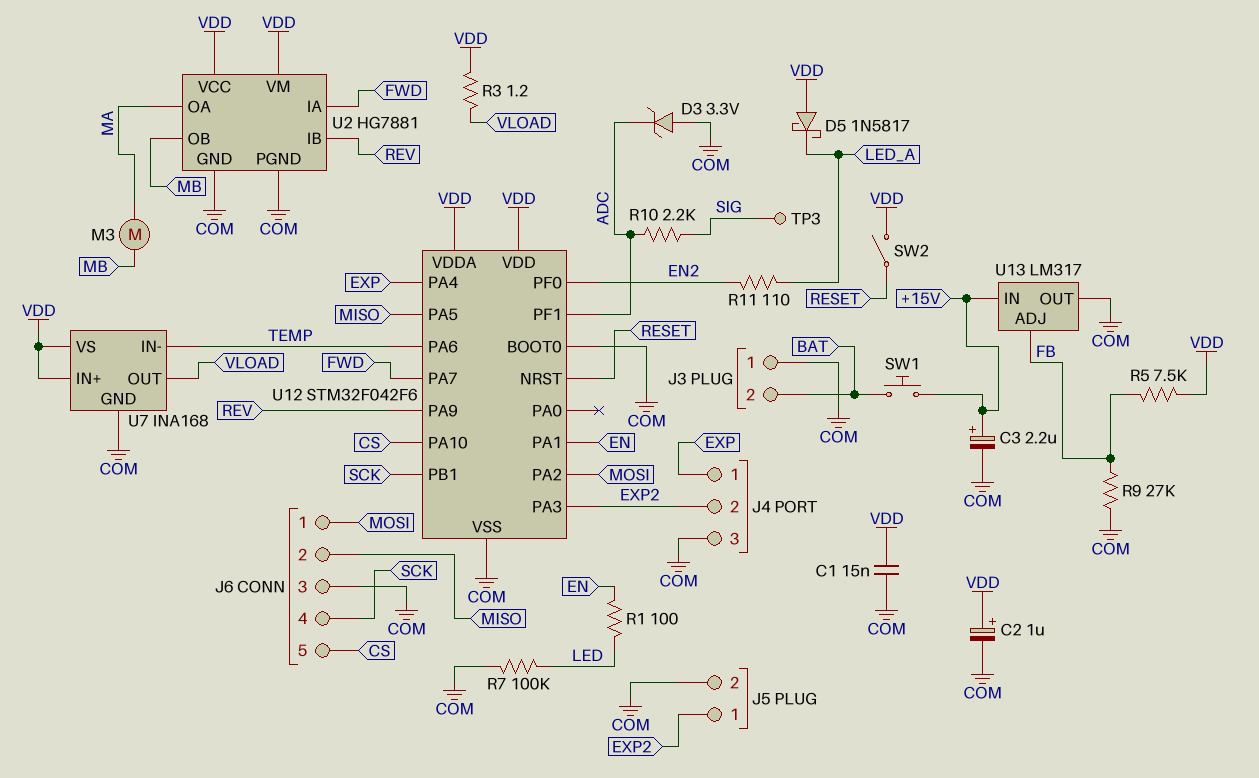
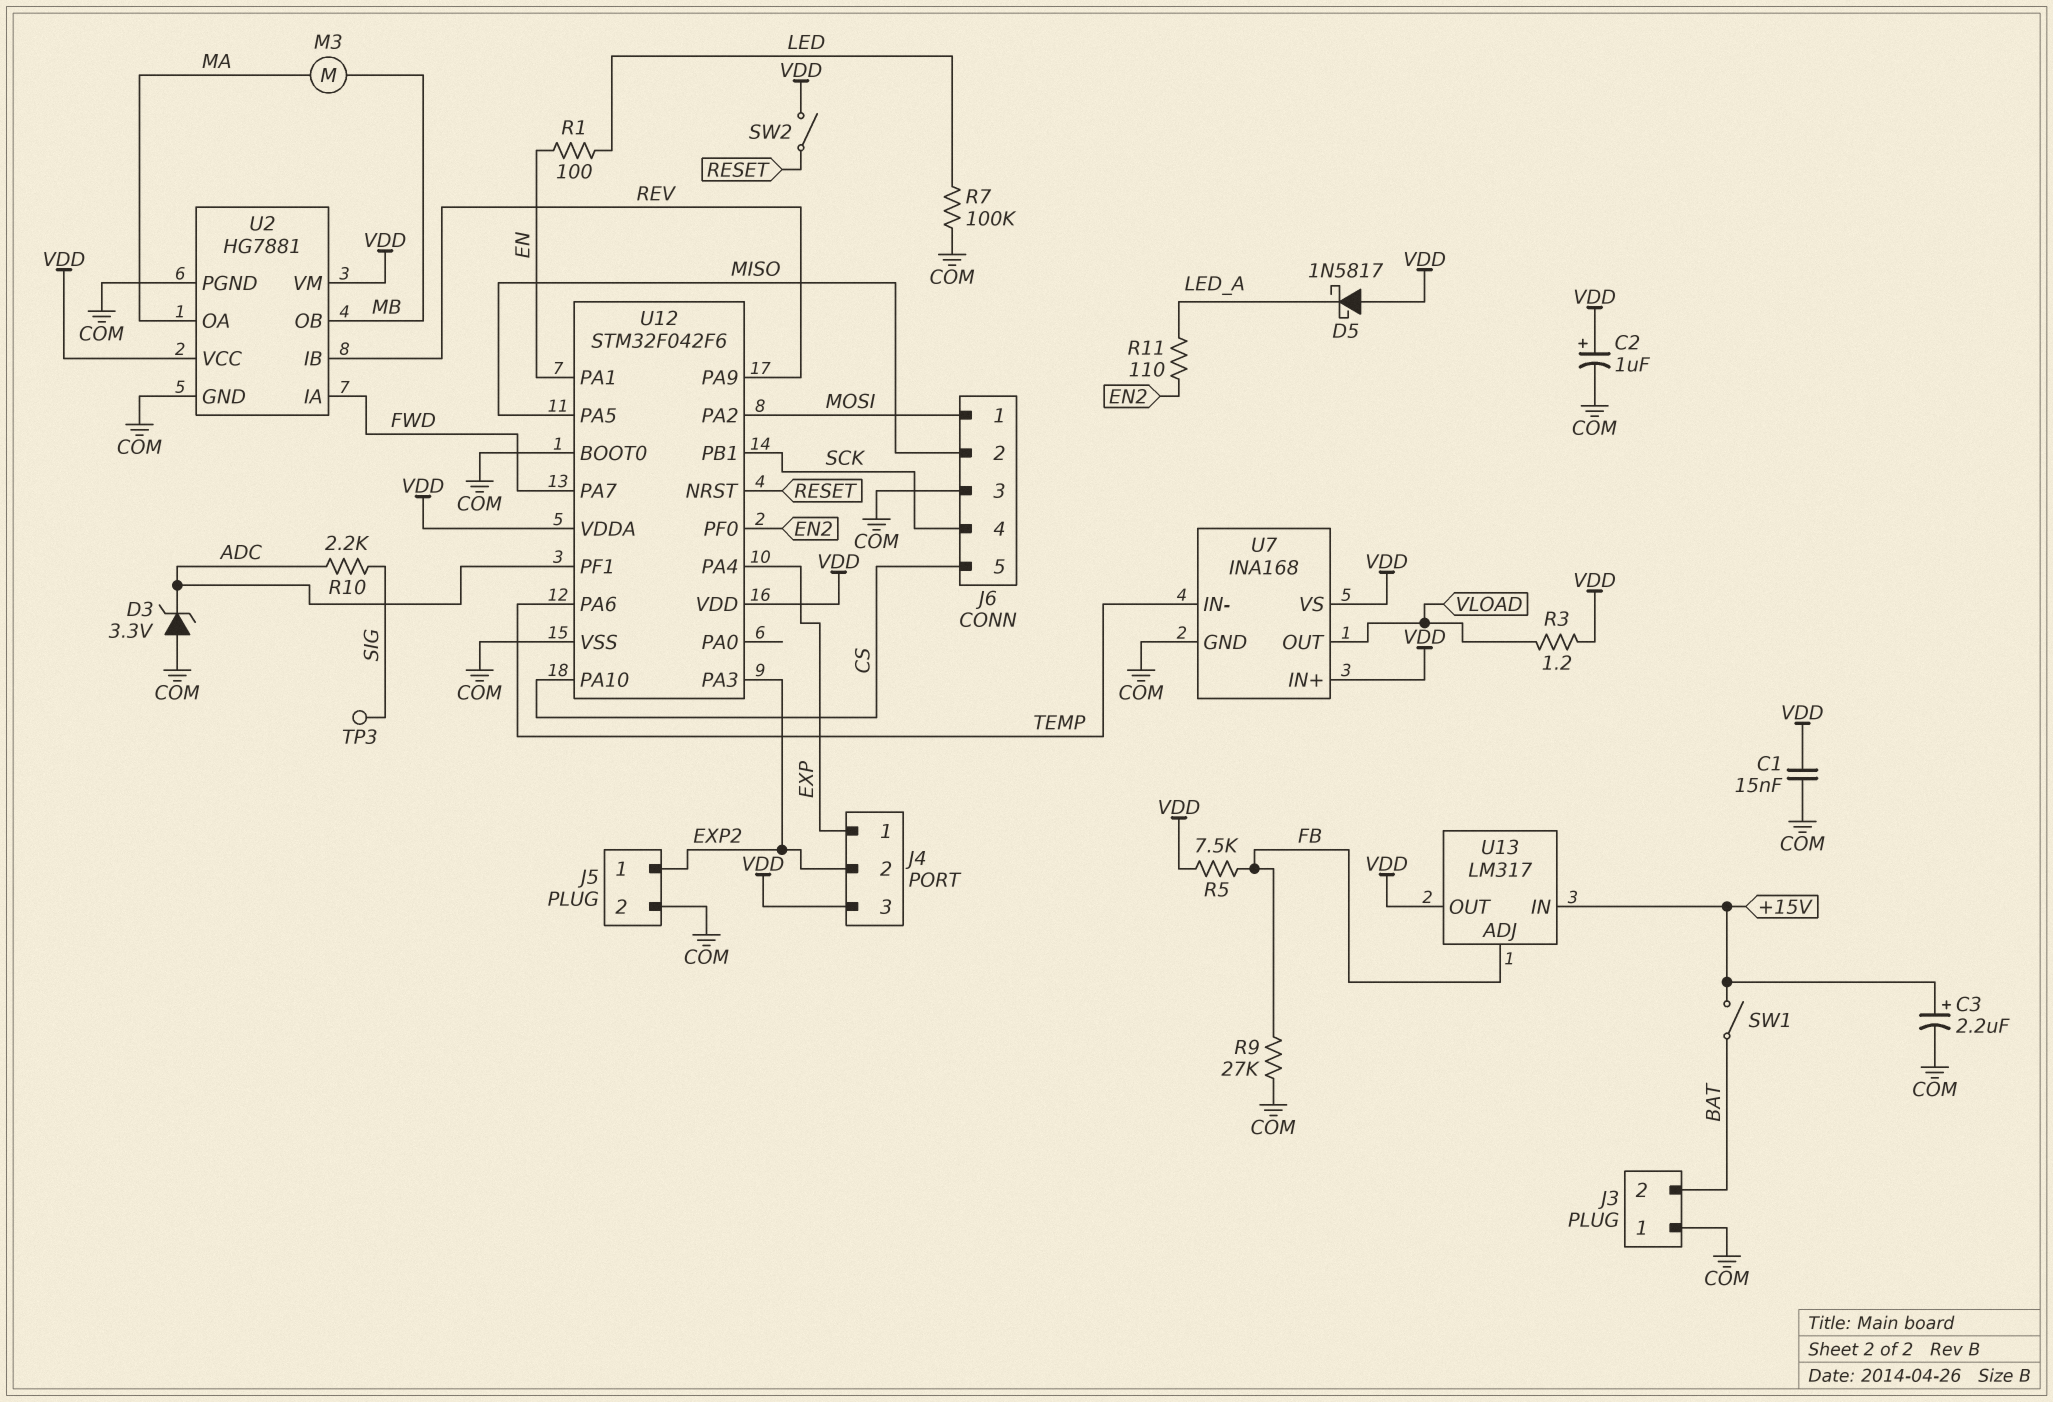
J4 pin 3: COM -> VDD
SW1: button (+15V, BAT) -> switch (+15V, BAT)
U13 pin OUT: COM -> VDD

